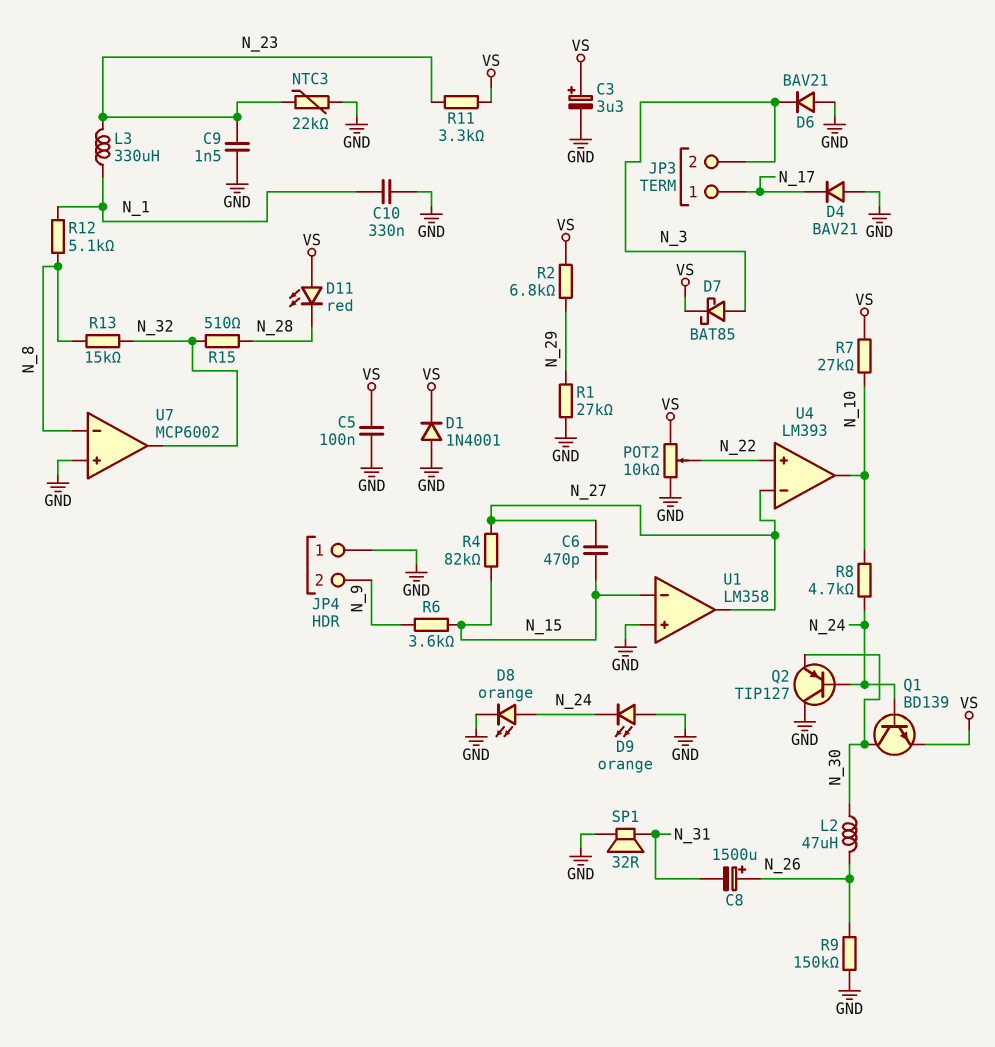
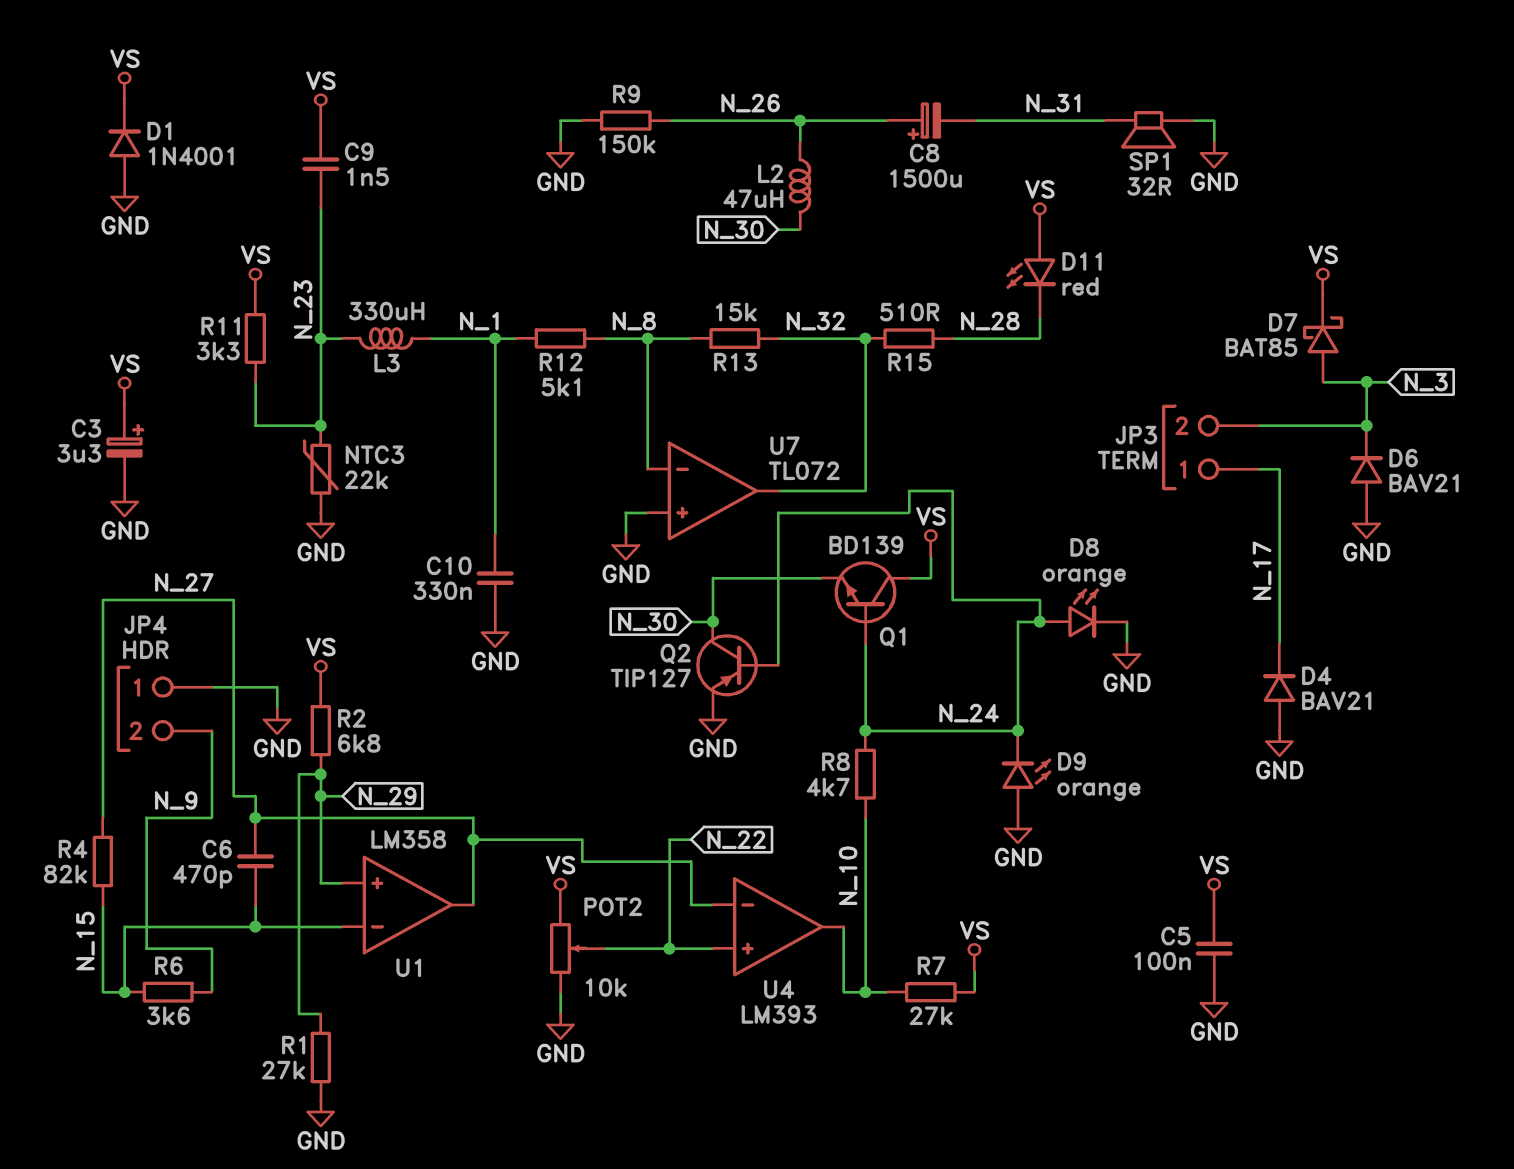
C9: 1.5nF (GND, N_23) -> 1.5nF (N_23, VS)
Q1: NPN BD139 (B N_24, C N_30, E VS) -> NPN BD139 (B N_24, C VS, E N_30)
Q2: PNP TIP127 (B N_24, C GND, E N_30) -> PNP TIP127 (B N_24, C N_30, E GND)
U1 pin in+: GND -> N_29
U7: MCP6002 -> TL072

